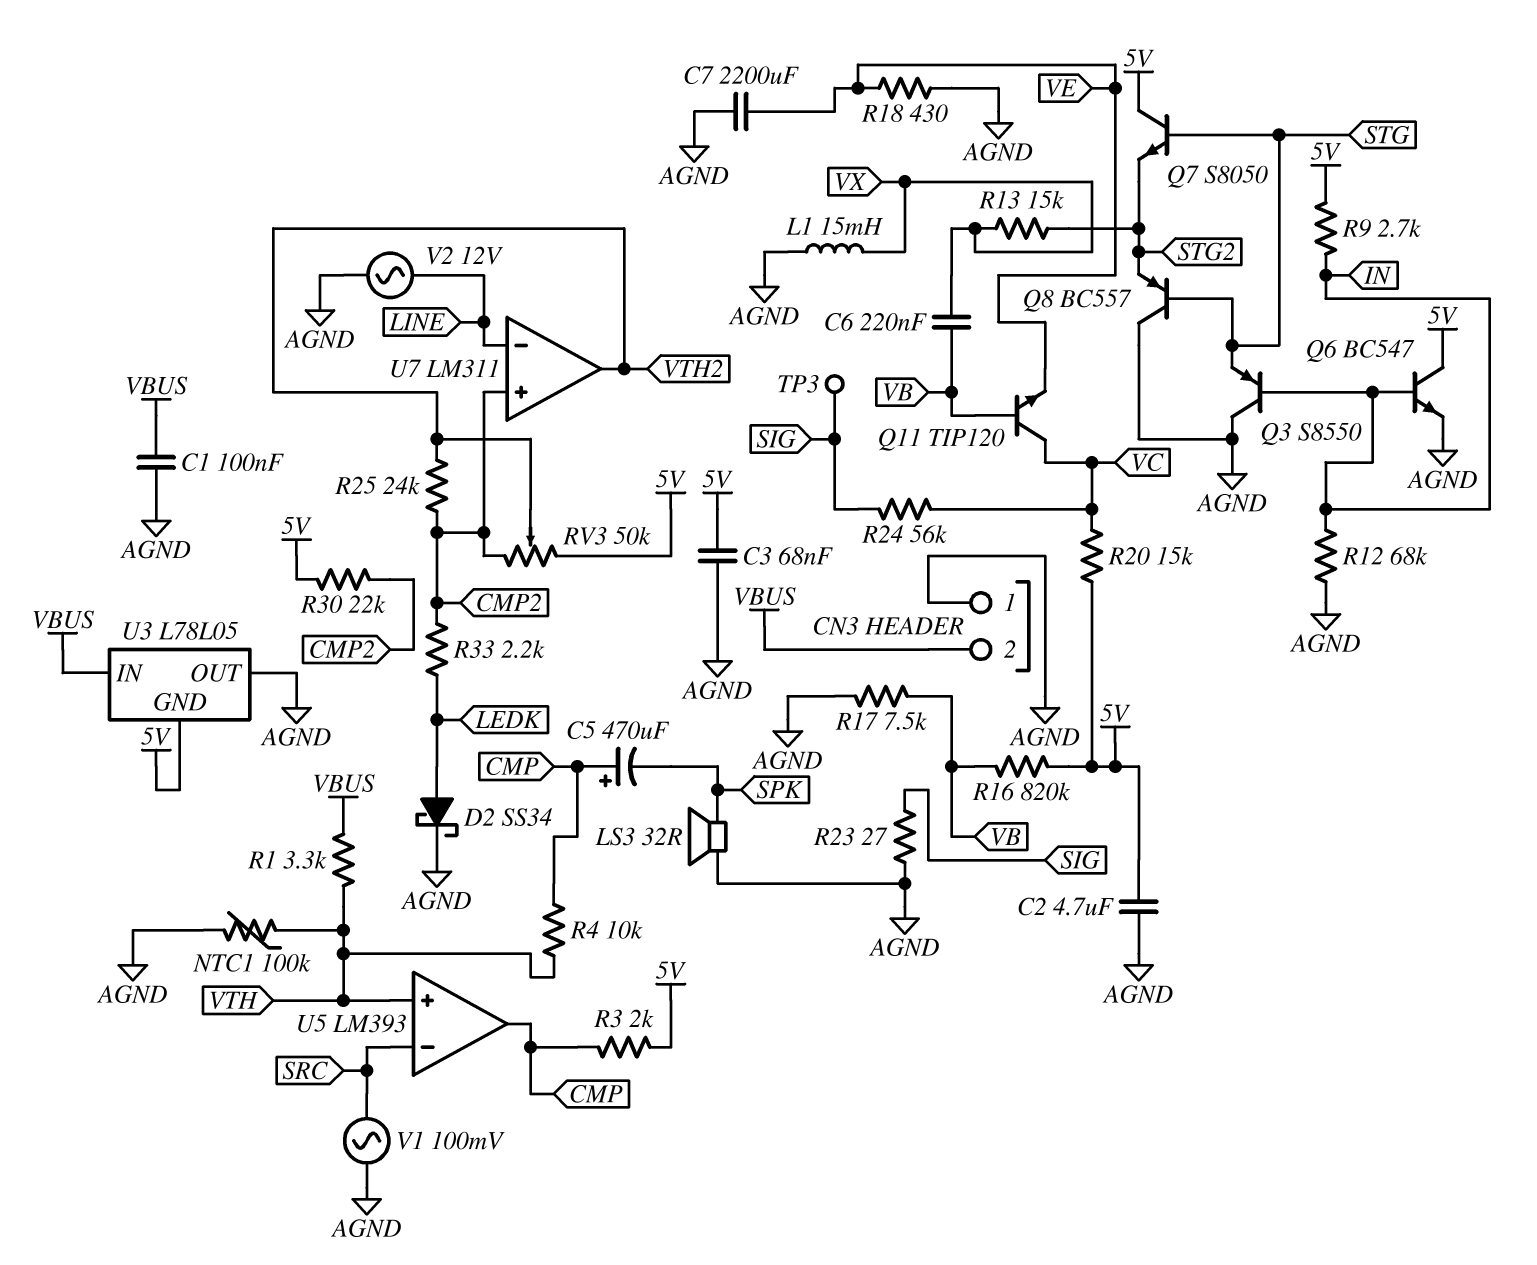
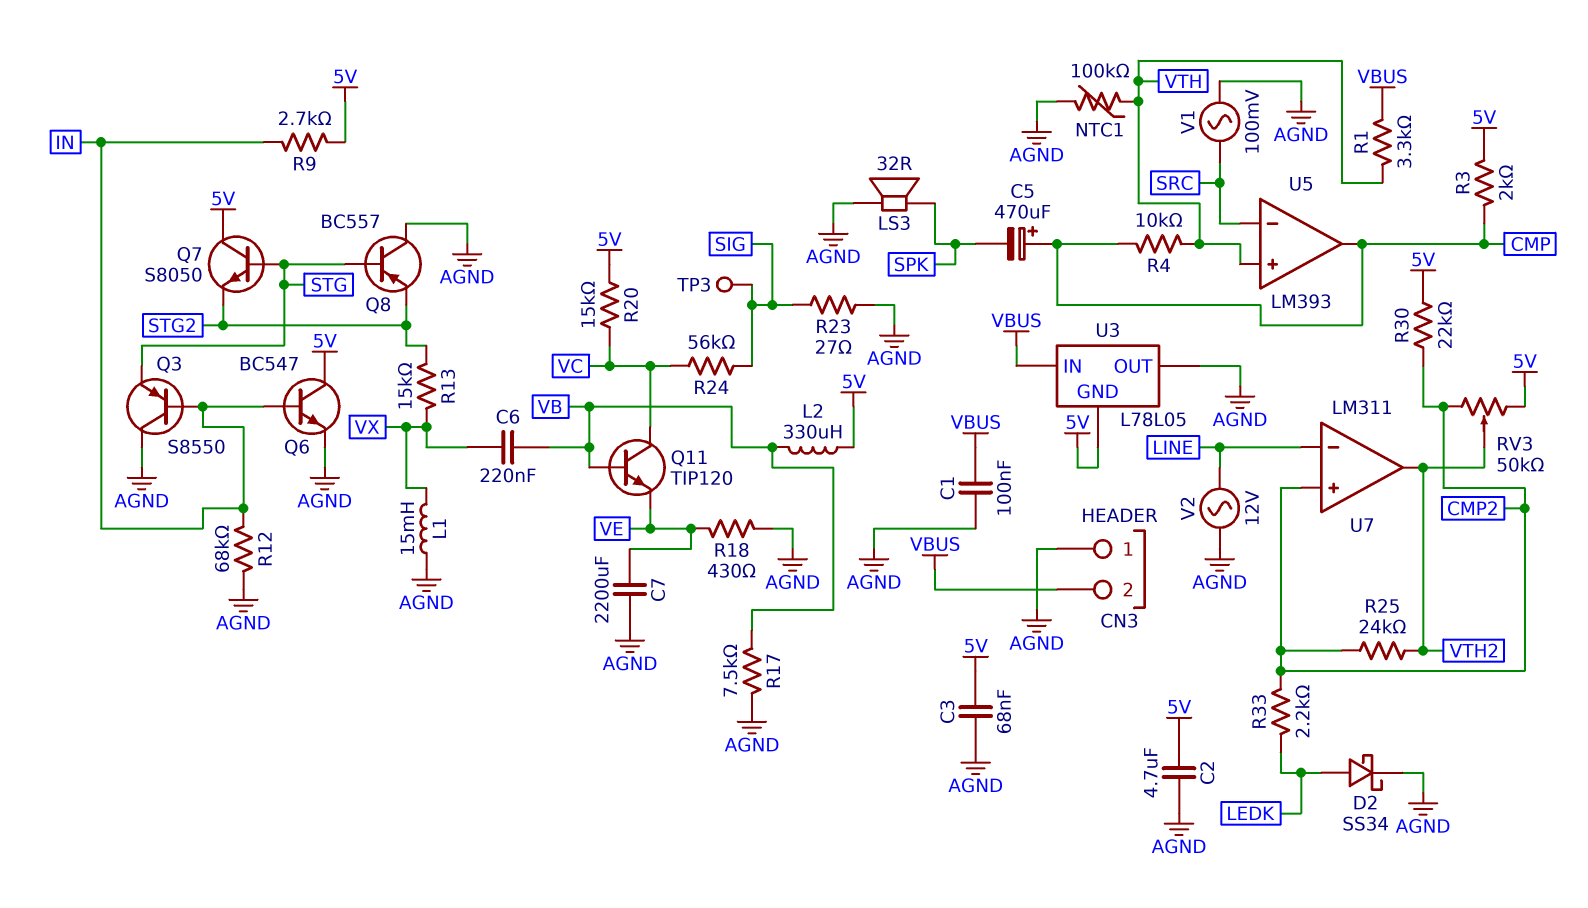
L2: none -> 330uH (5V, VB)
R16: 820k (5V, VB) -> none

